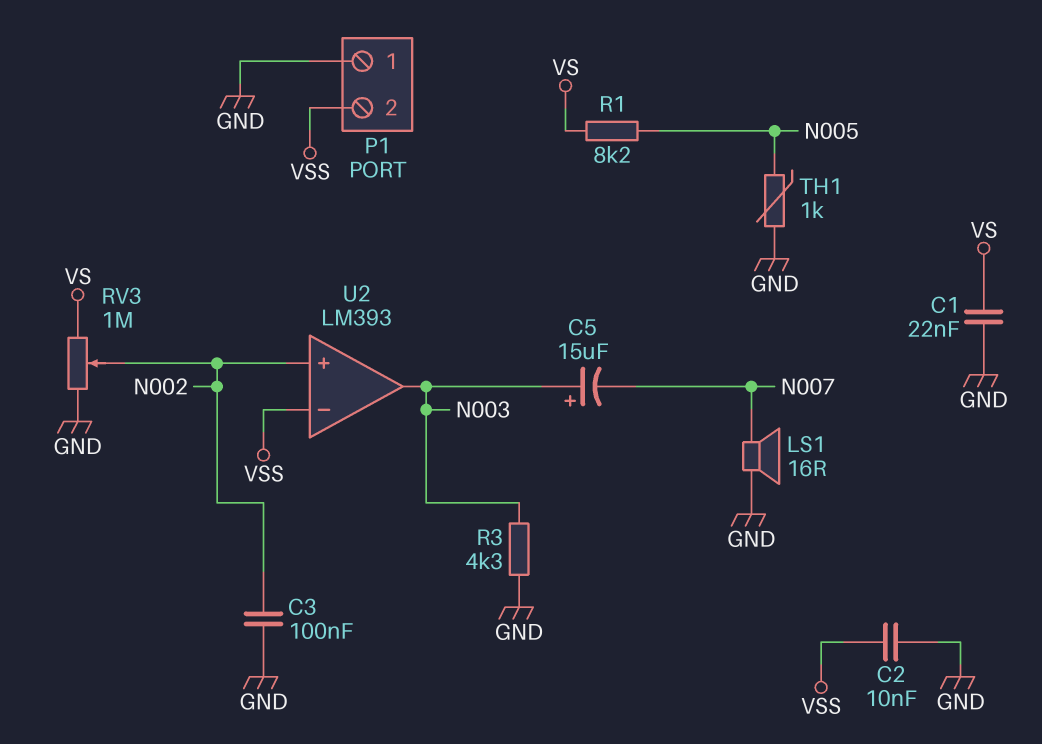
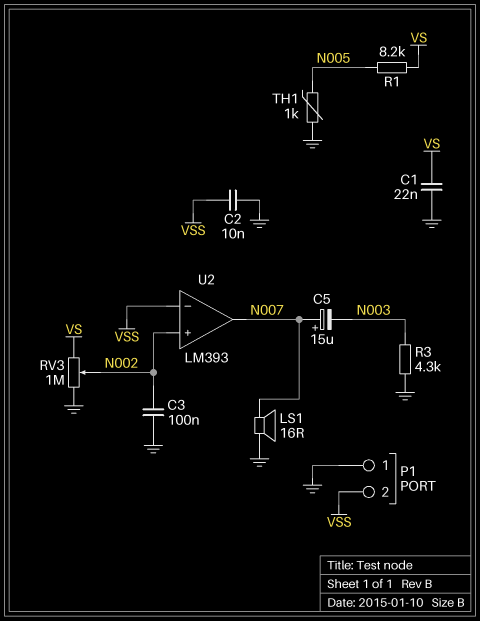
C5: 15uF (plus N003, minus N007) -> 15uF (plus N007, minus N003)
U2 pin out: N003 -> N007

